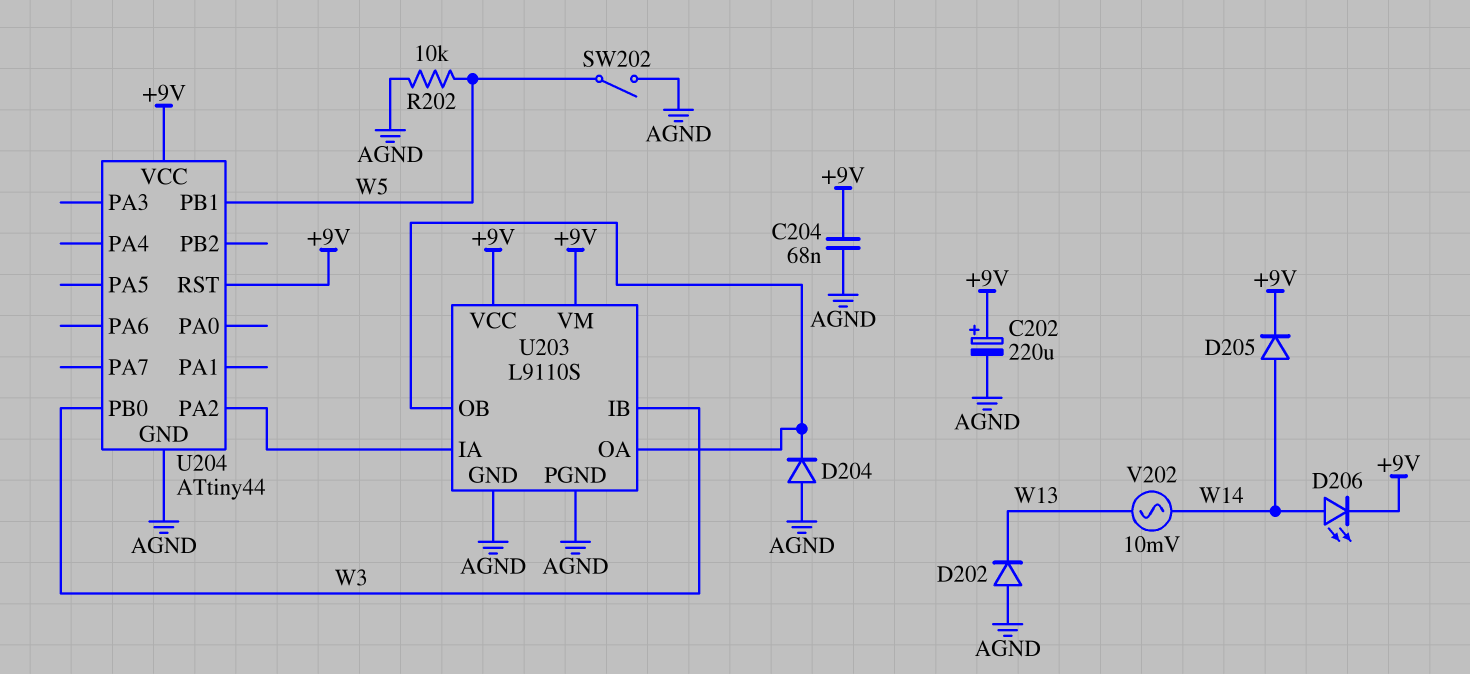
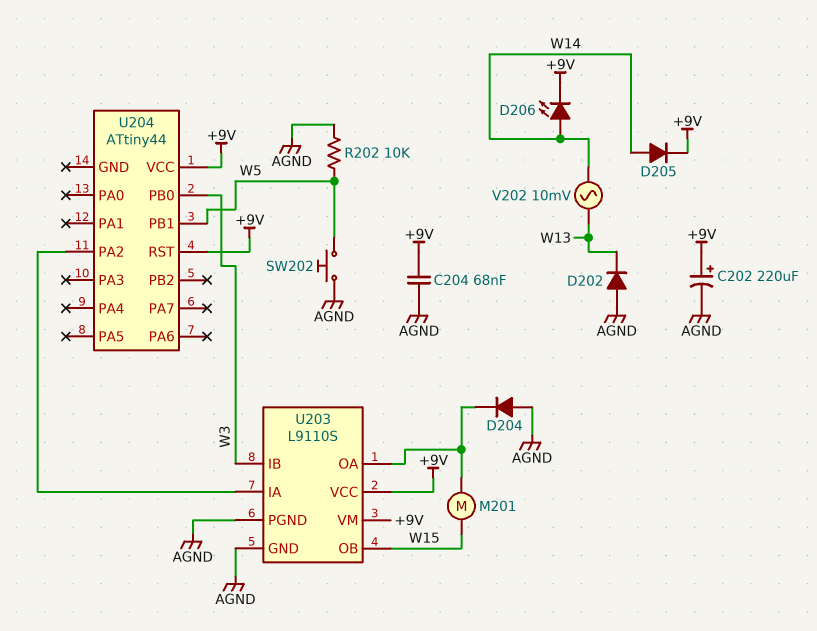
M201: none -> motor (U203/OA, W15)
SW202: switch (AGND, W5) -> button (AGND, W5)
U203 pin OB: U203/OA -> W15
U204 pin GND: AGND -> none

